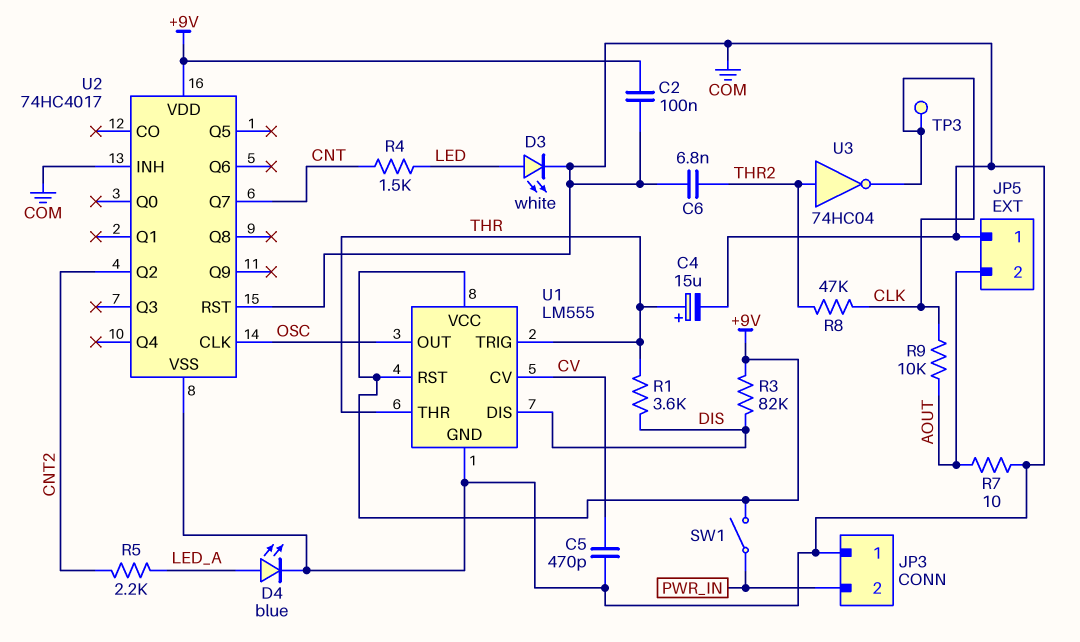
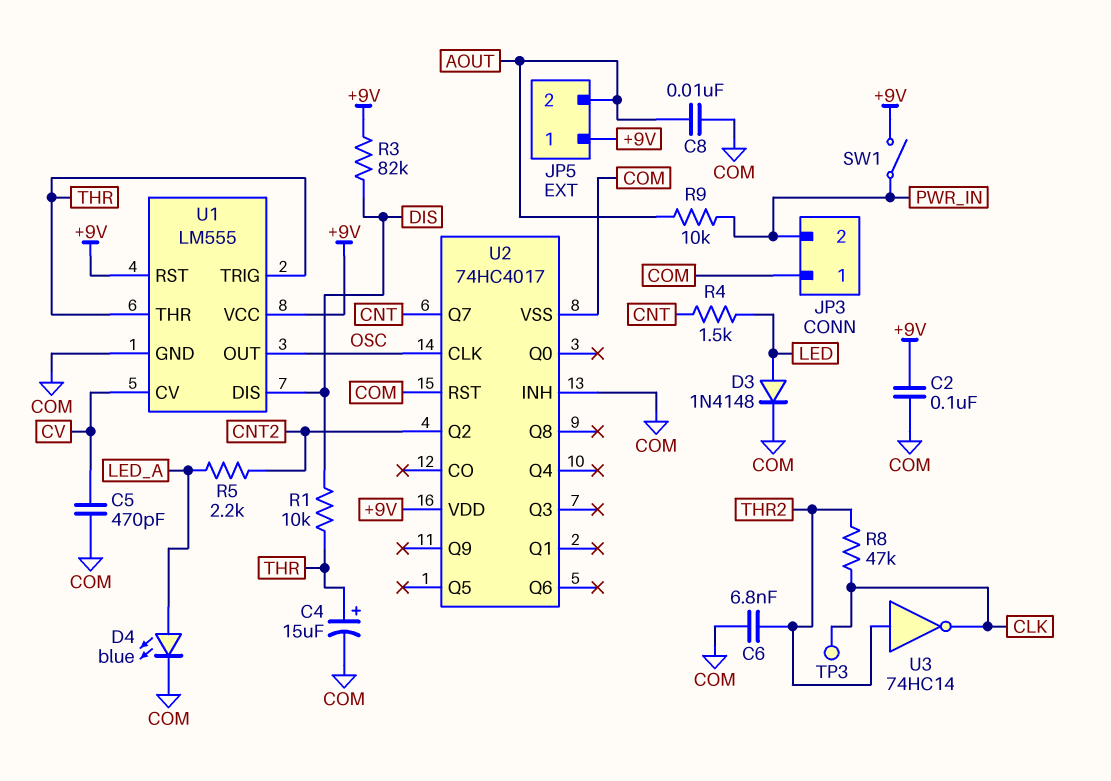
C8: none -> 10nF (AOUT, COM)
D3: LED white (A LED, K COM) -> diode 1N4148 (A LED, K COM)
JP5 pin 1: COM -> +9V
R1: 3.6k (DIS, THR) -> 10k (DIS, THR)
R7: 10 (AOUT, COM) -> none
R9: 10k (AOUT, CLK) -> 10k (AOUT, PWR_IN)
U3: NOT 74HC04 (in THR2, out CLK) -> NOT 74HC14 (in THR2, out CLK)

